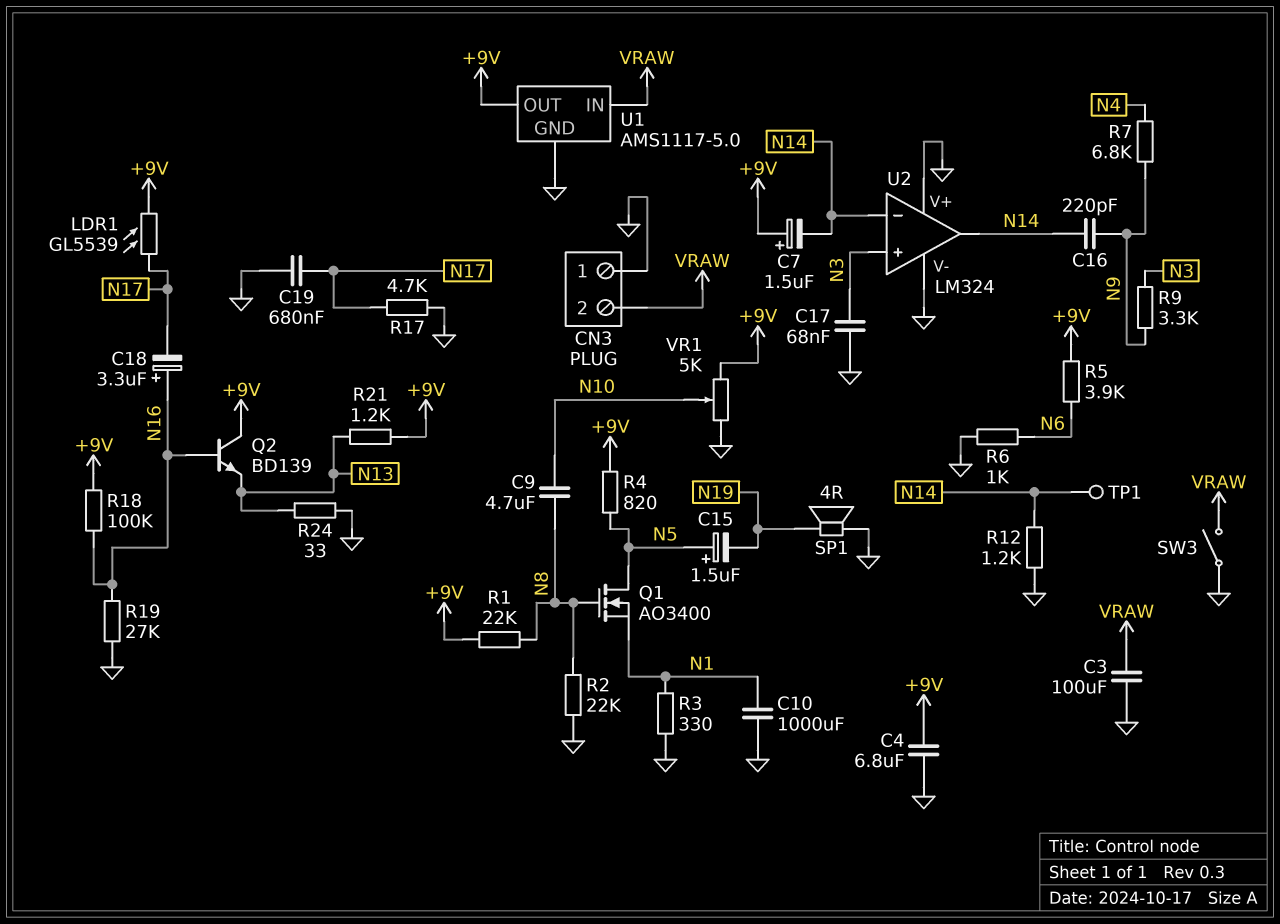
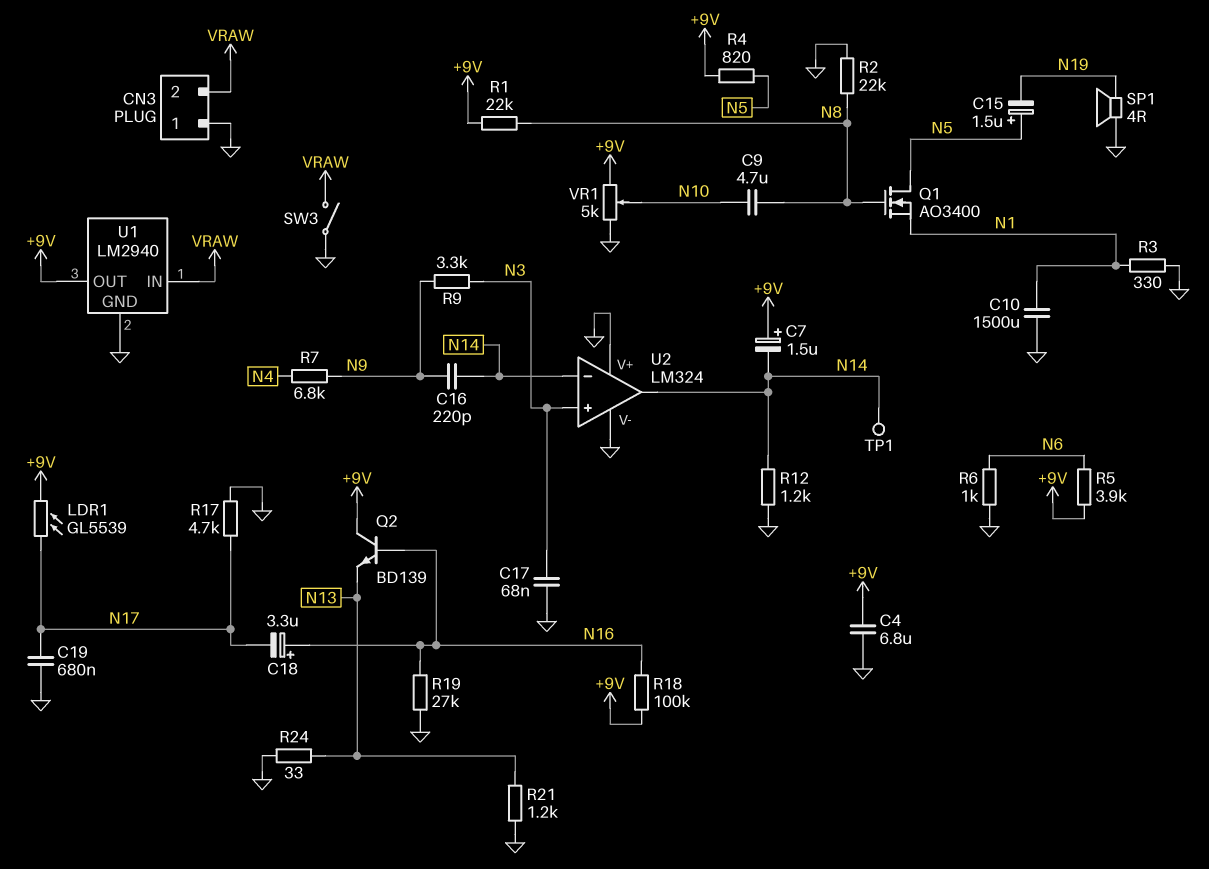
C3: 100uF (GND, VRAW) -> none
C10: 1000uF (GND, N1) -> 1500uF (GND, N1)
R21: 1.2k (+9V, N13) -> 1.2k (GND, N13)
U1: AMS1117-5.0 -> LM2940

